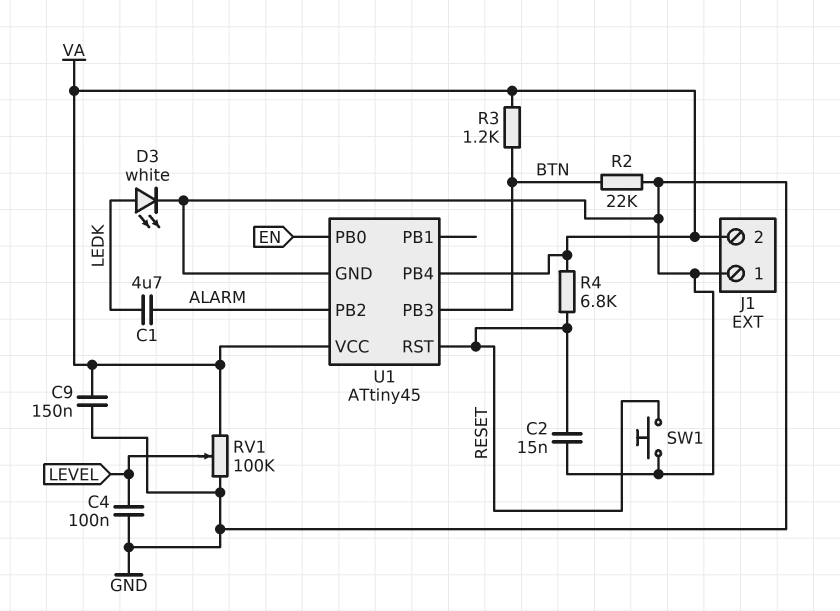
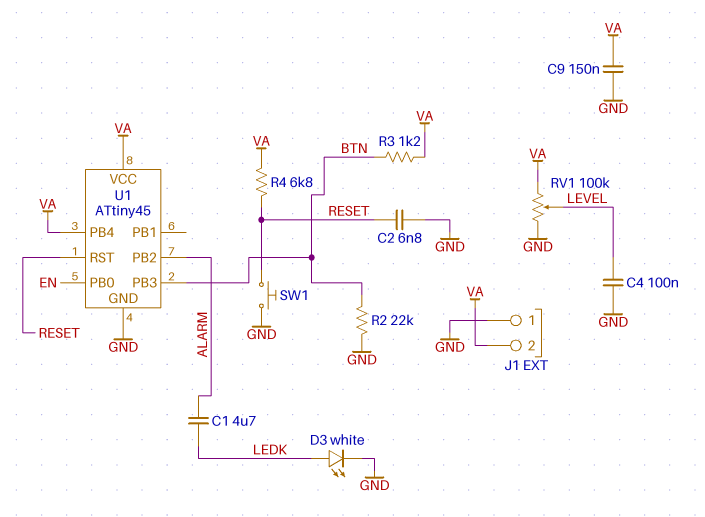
C2: 15nF (GND, RESET) -> 6.8nF (GND, RESET)

